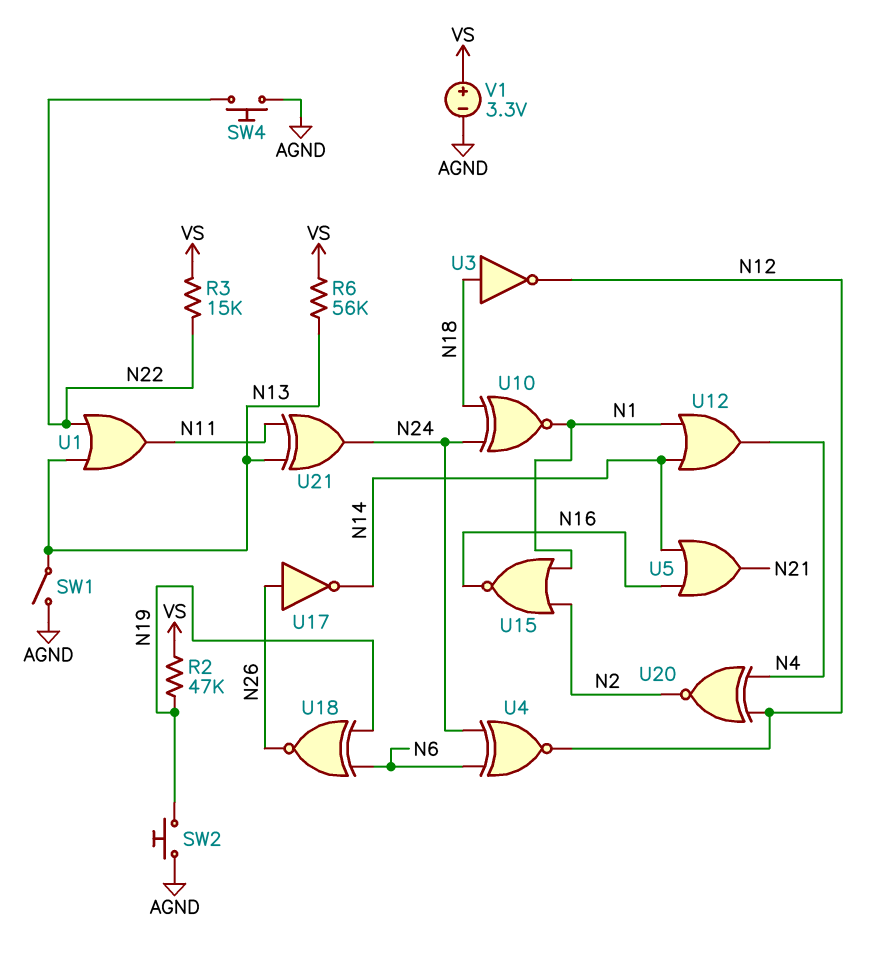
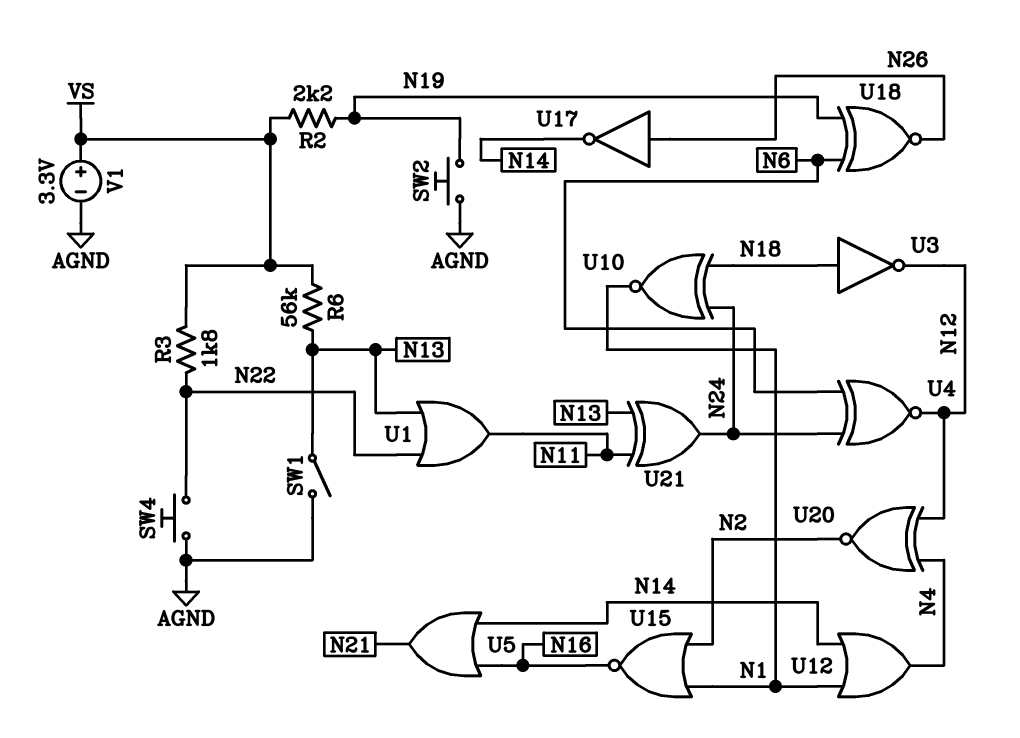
R2: 47k (N19, VS) -> 2.2k (N19, VS)
R3: 15k (N22, VS) -> 1.8k (N22, VS)

